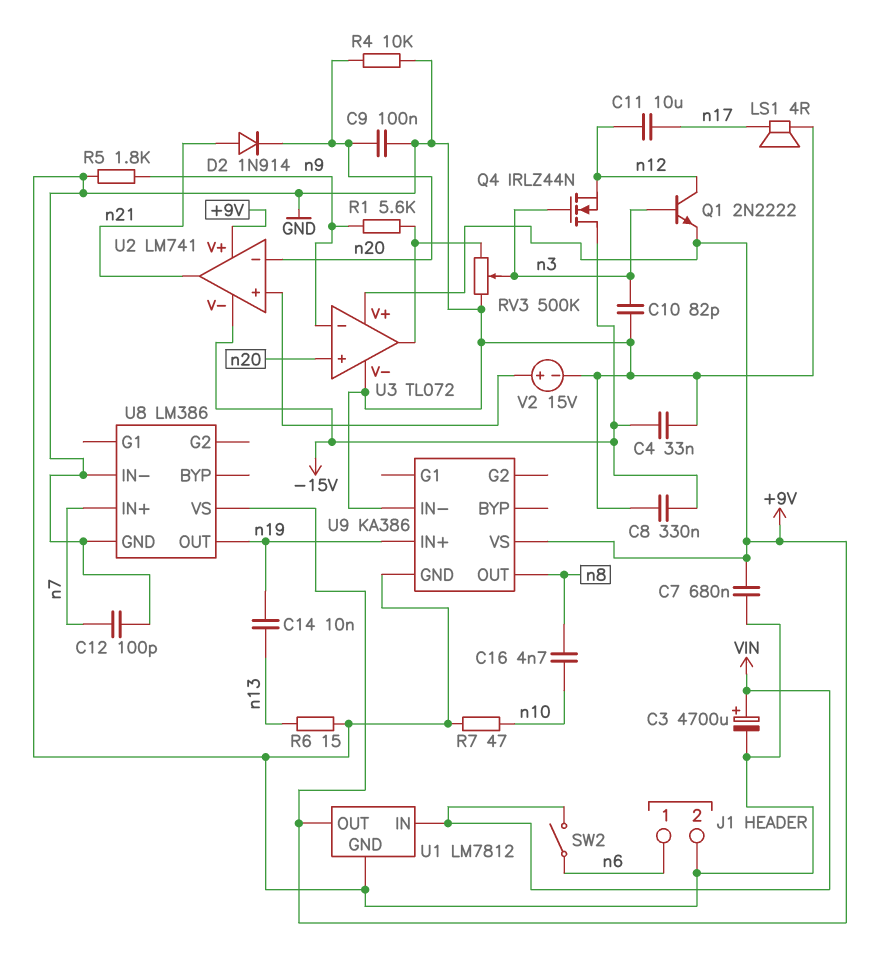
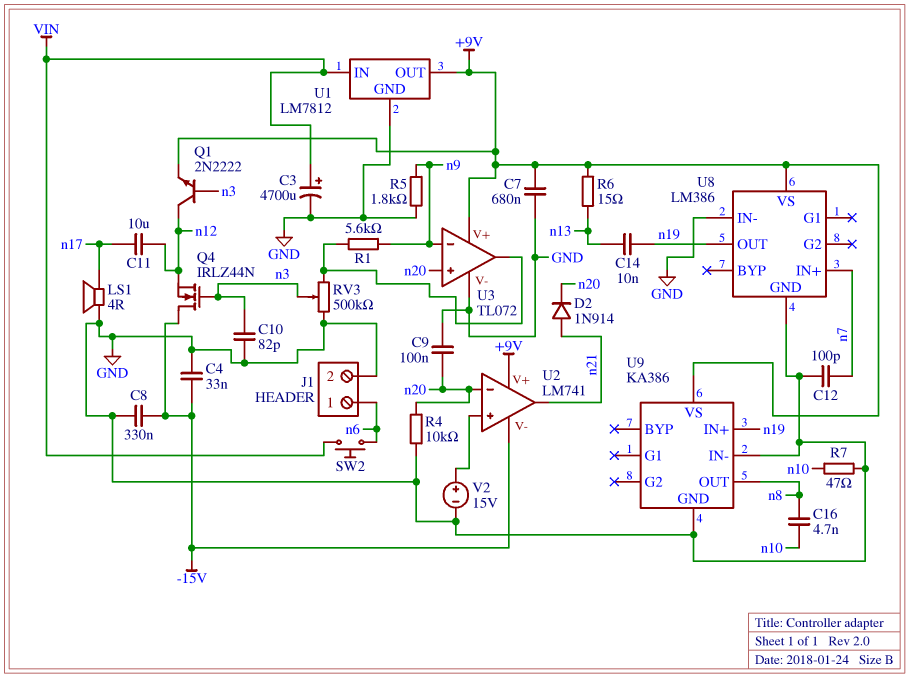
R6: 15 (GND, n13) -> 15 (+9V, n13)
SW2: switch (VIN, n6) -> button (VIN, n6)

